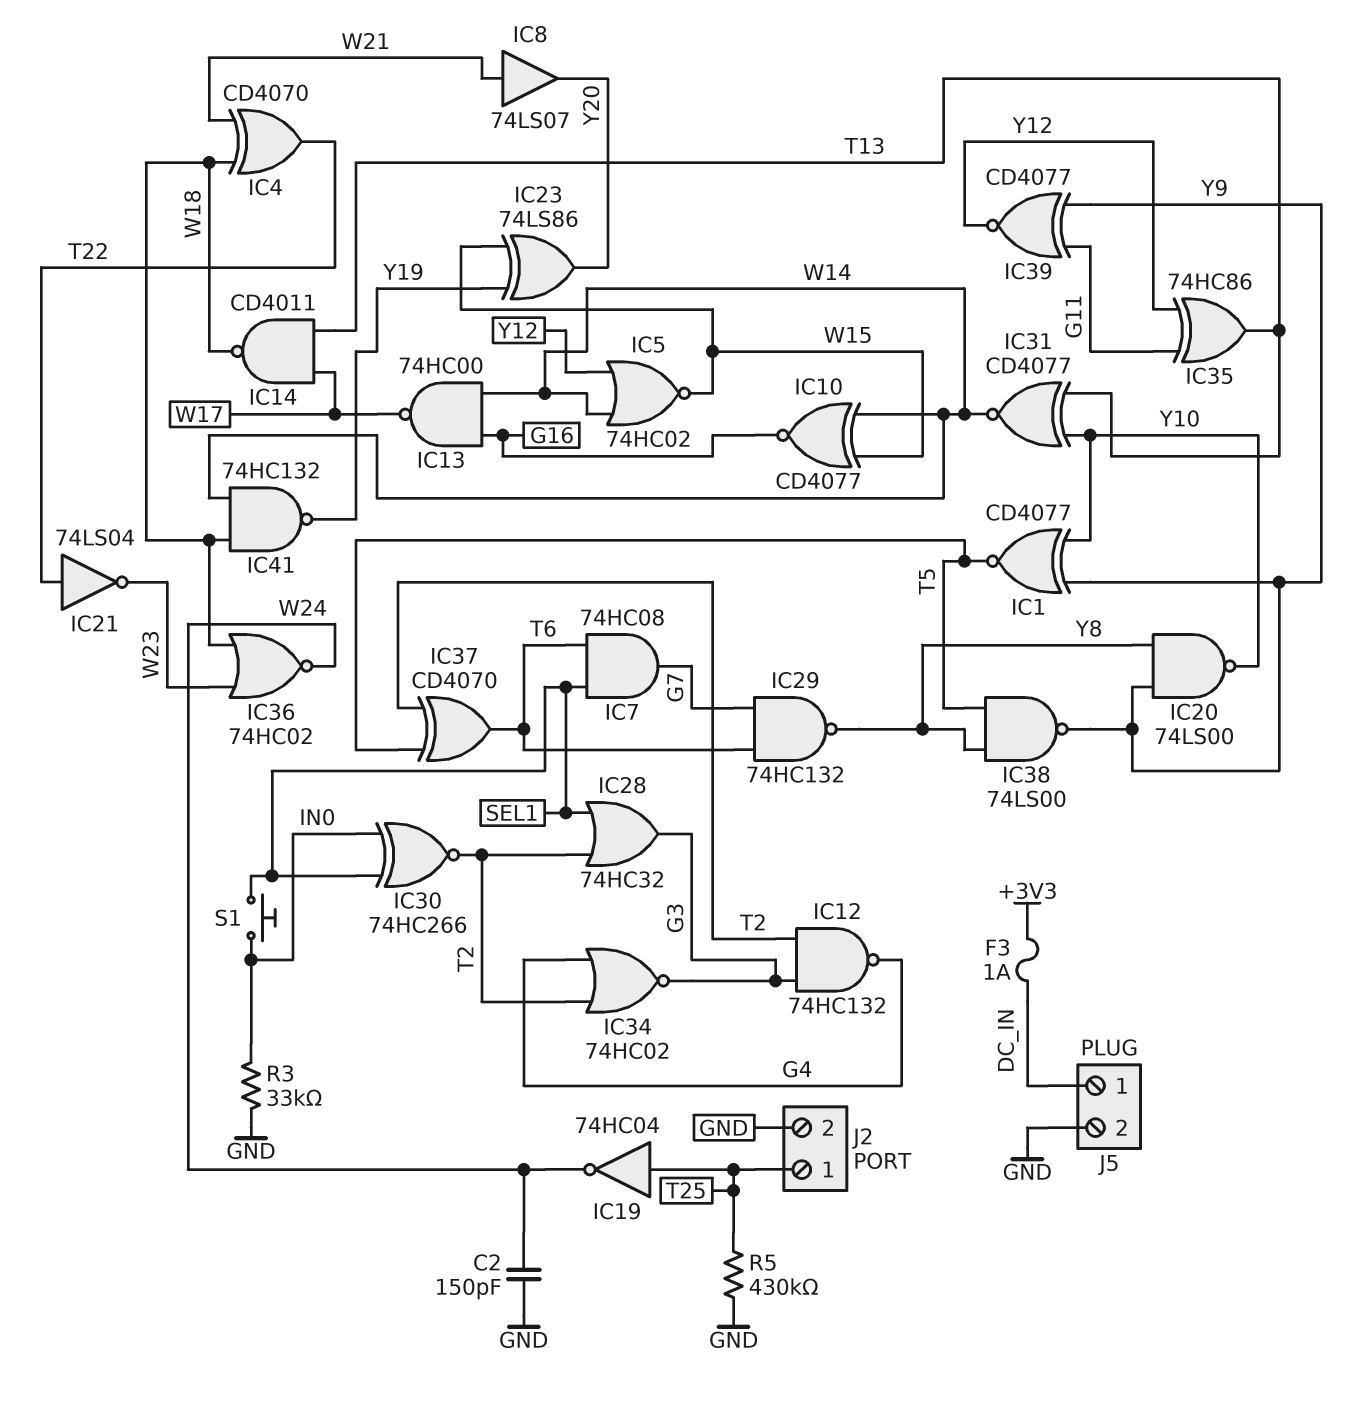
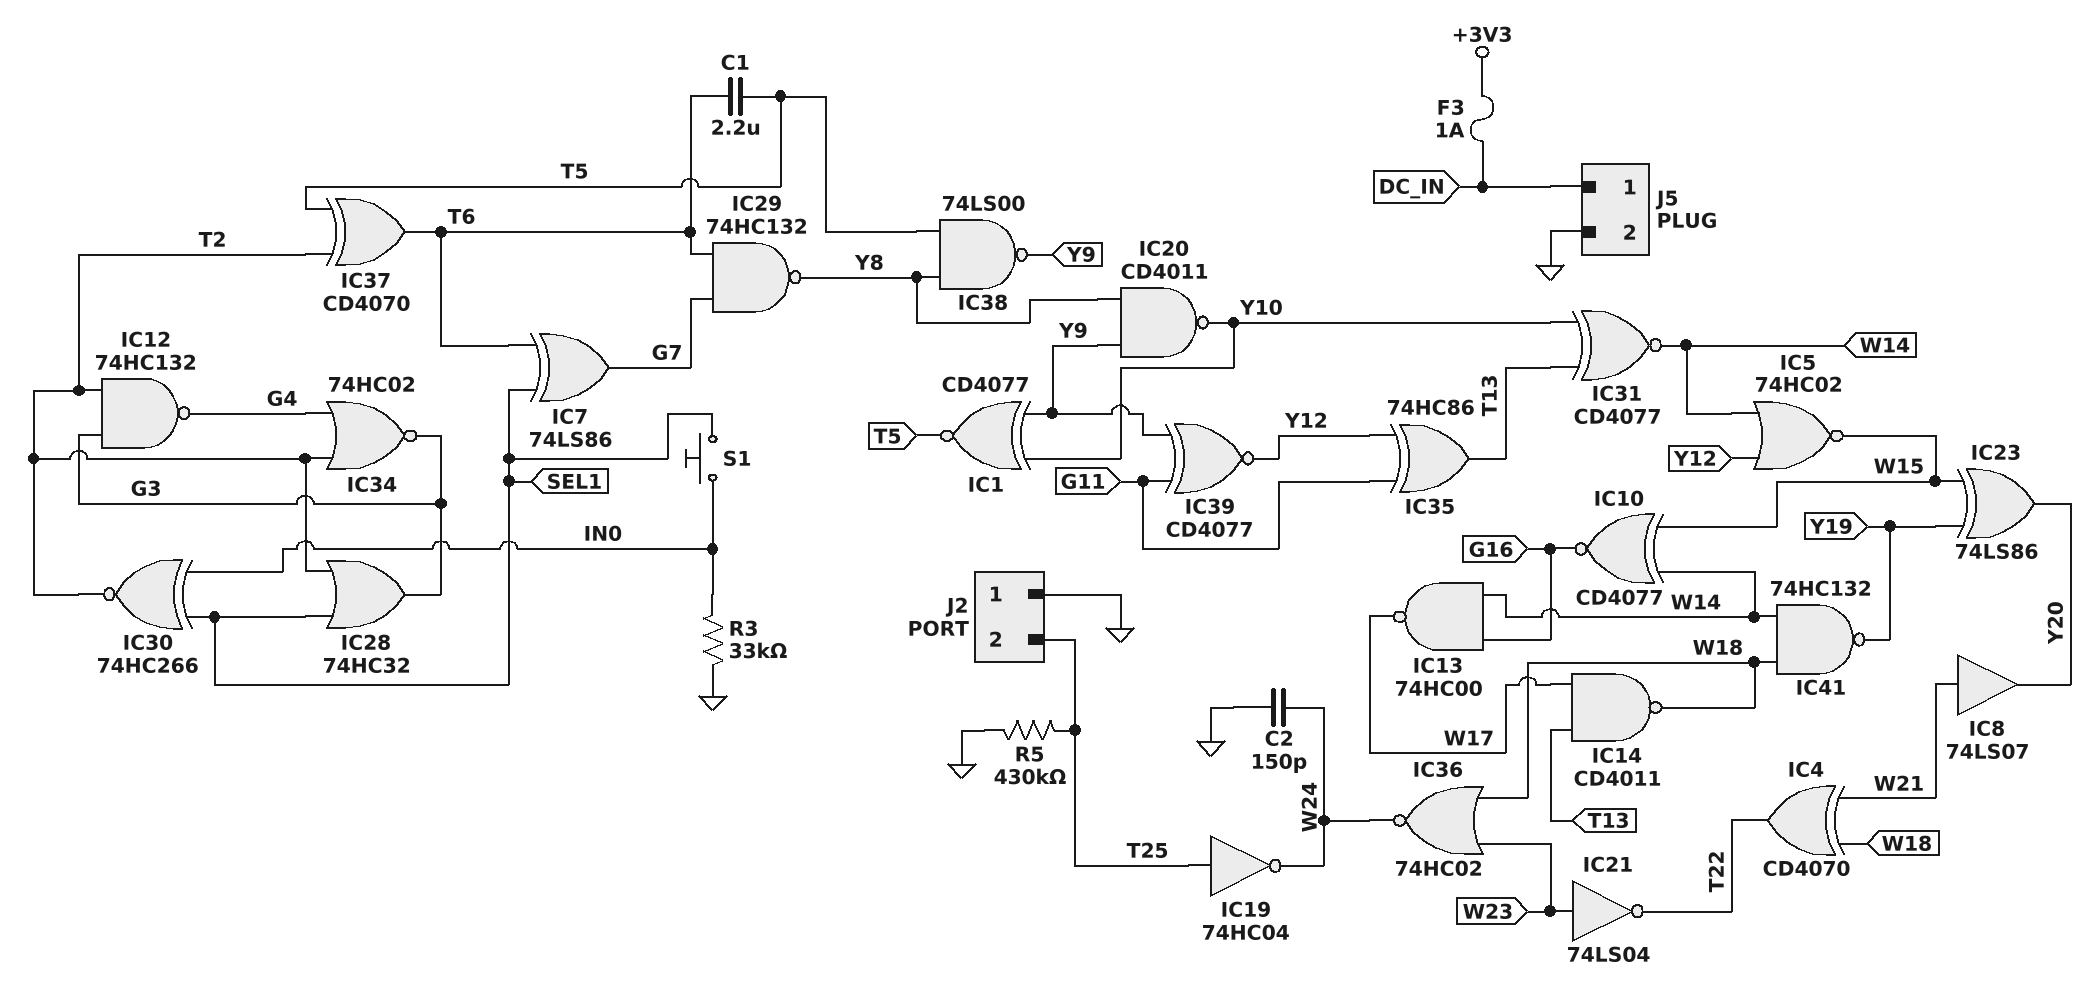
C1: none -> 2.2uF (T5, T6)
IC7: AND 74HC08 (in SEL1, in T6, out G7) -> XOR 74LS86 (in SEL1, in T6, out G7)
IC20: NAND 74LS00 (in Y8, in Y9, out Y10) -> NAND CD4011 (in Y8, in Y9, out Y10)
IC21: NOT 74LS04 (in T22, out W23) -> NOT 74LS04 (in W23, out T22)
J2 pin 1: T25 -> GND
J2 pin 2: GND -> T25

